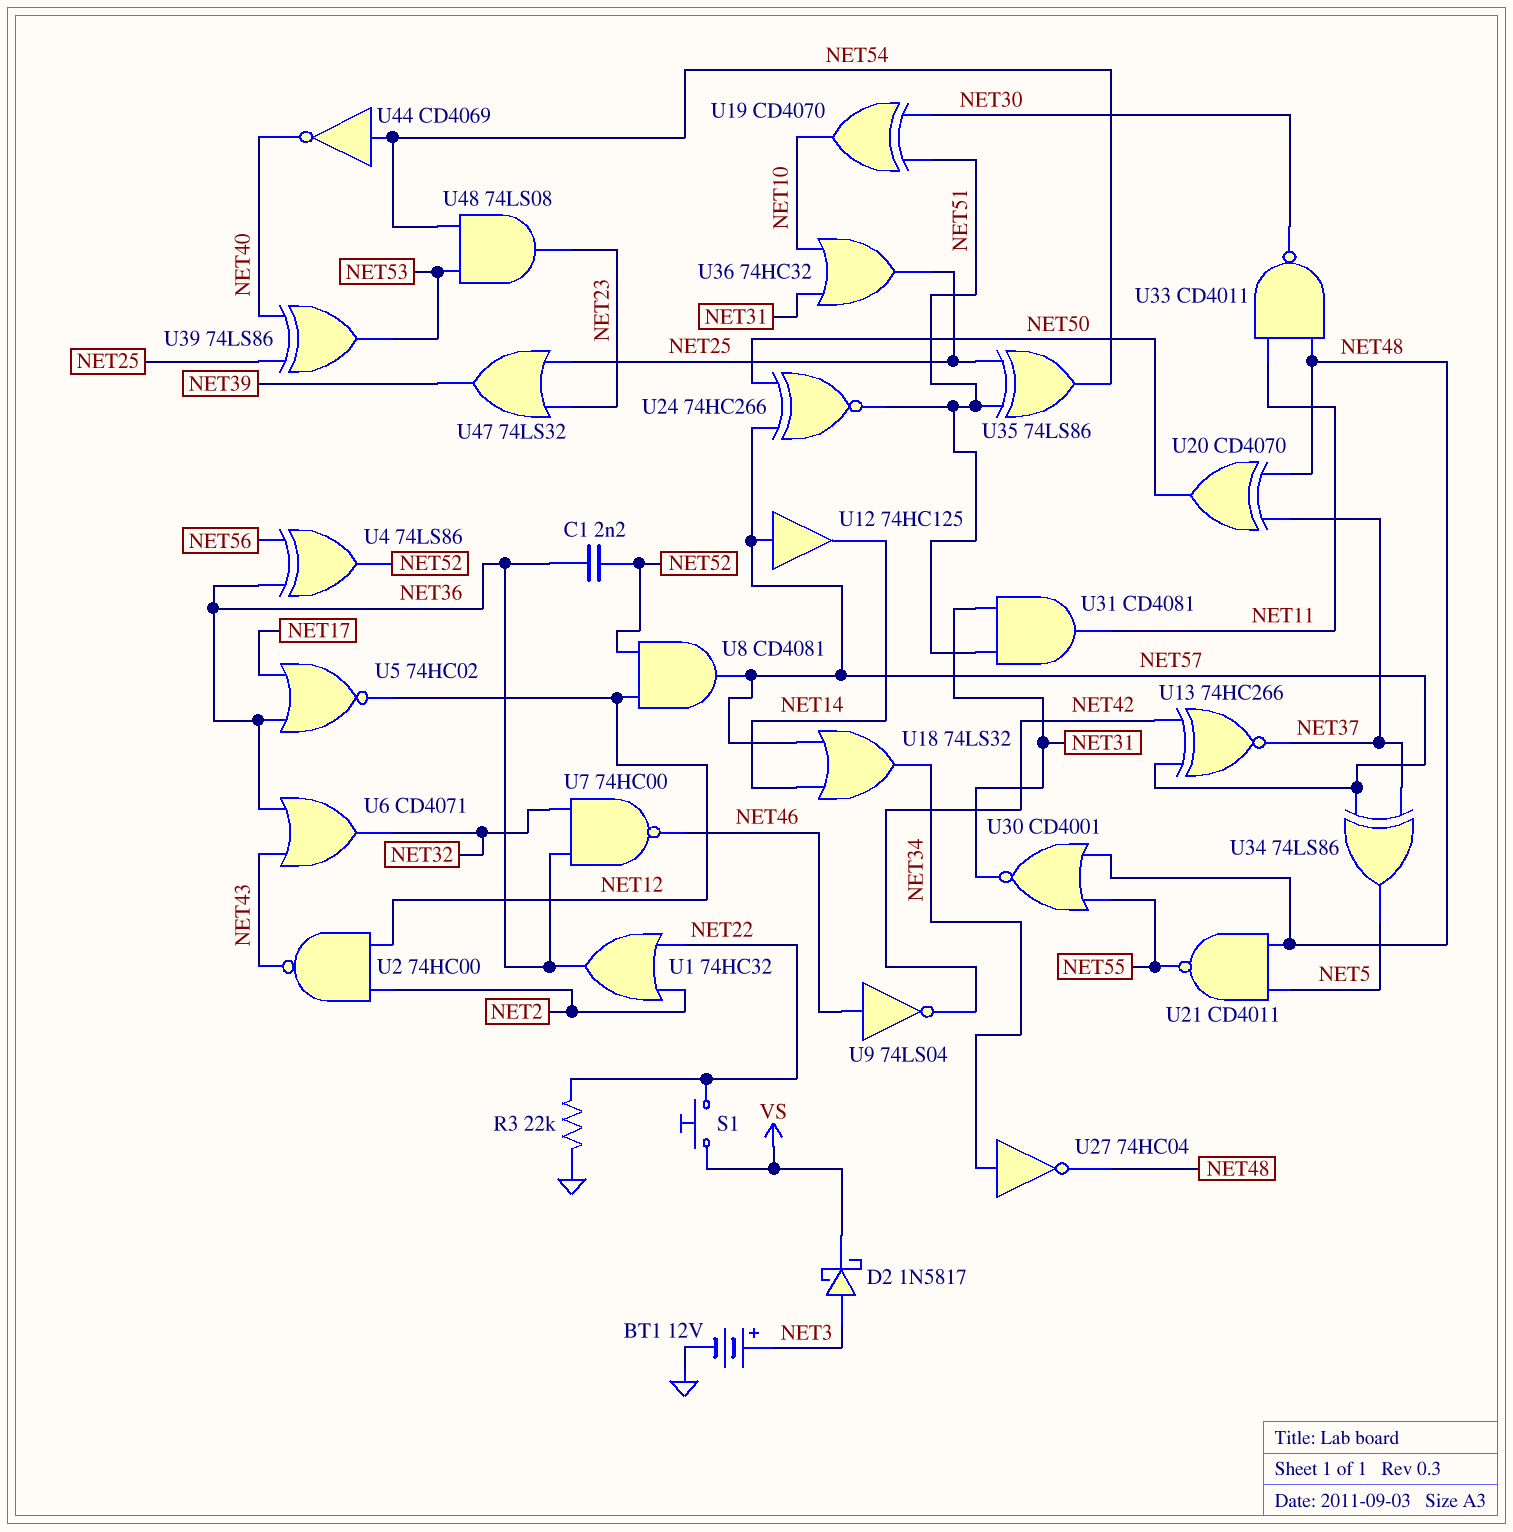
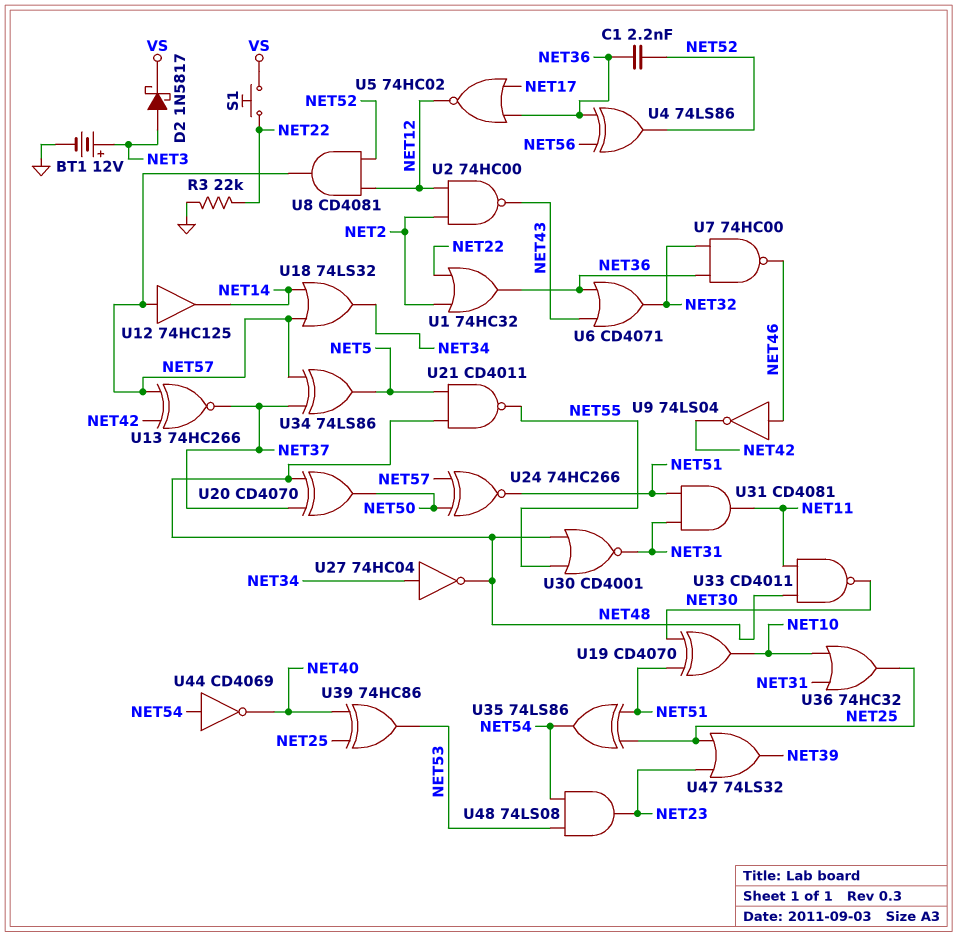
U39: XOR 74LS86 (in NET25, in NET40, out NET53) -> XOR 74HC86 (in NET25, in NET40, out NET53)

